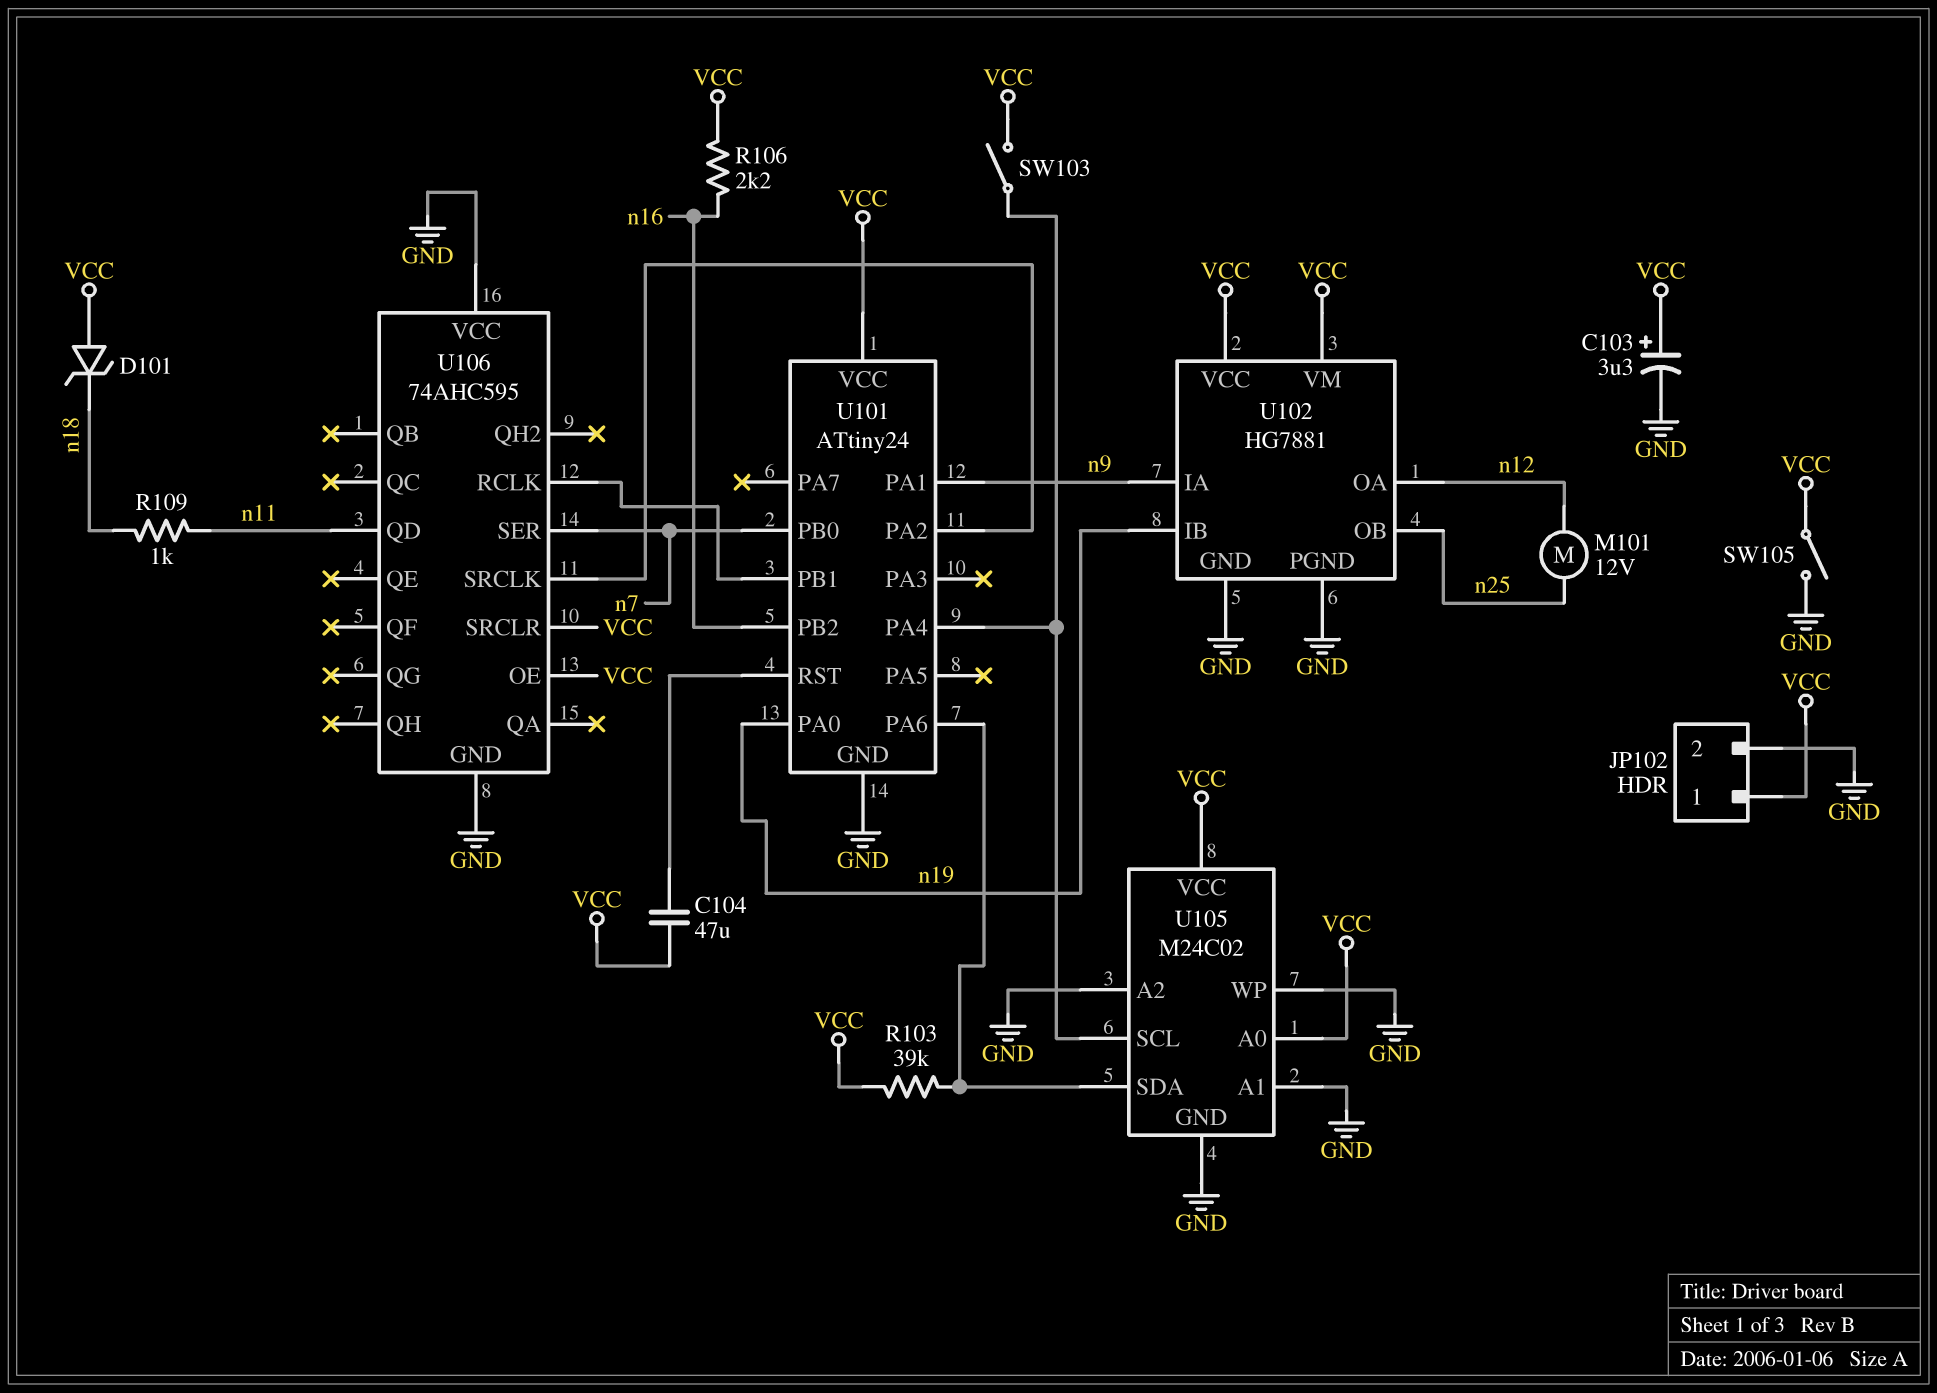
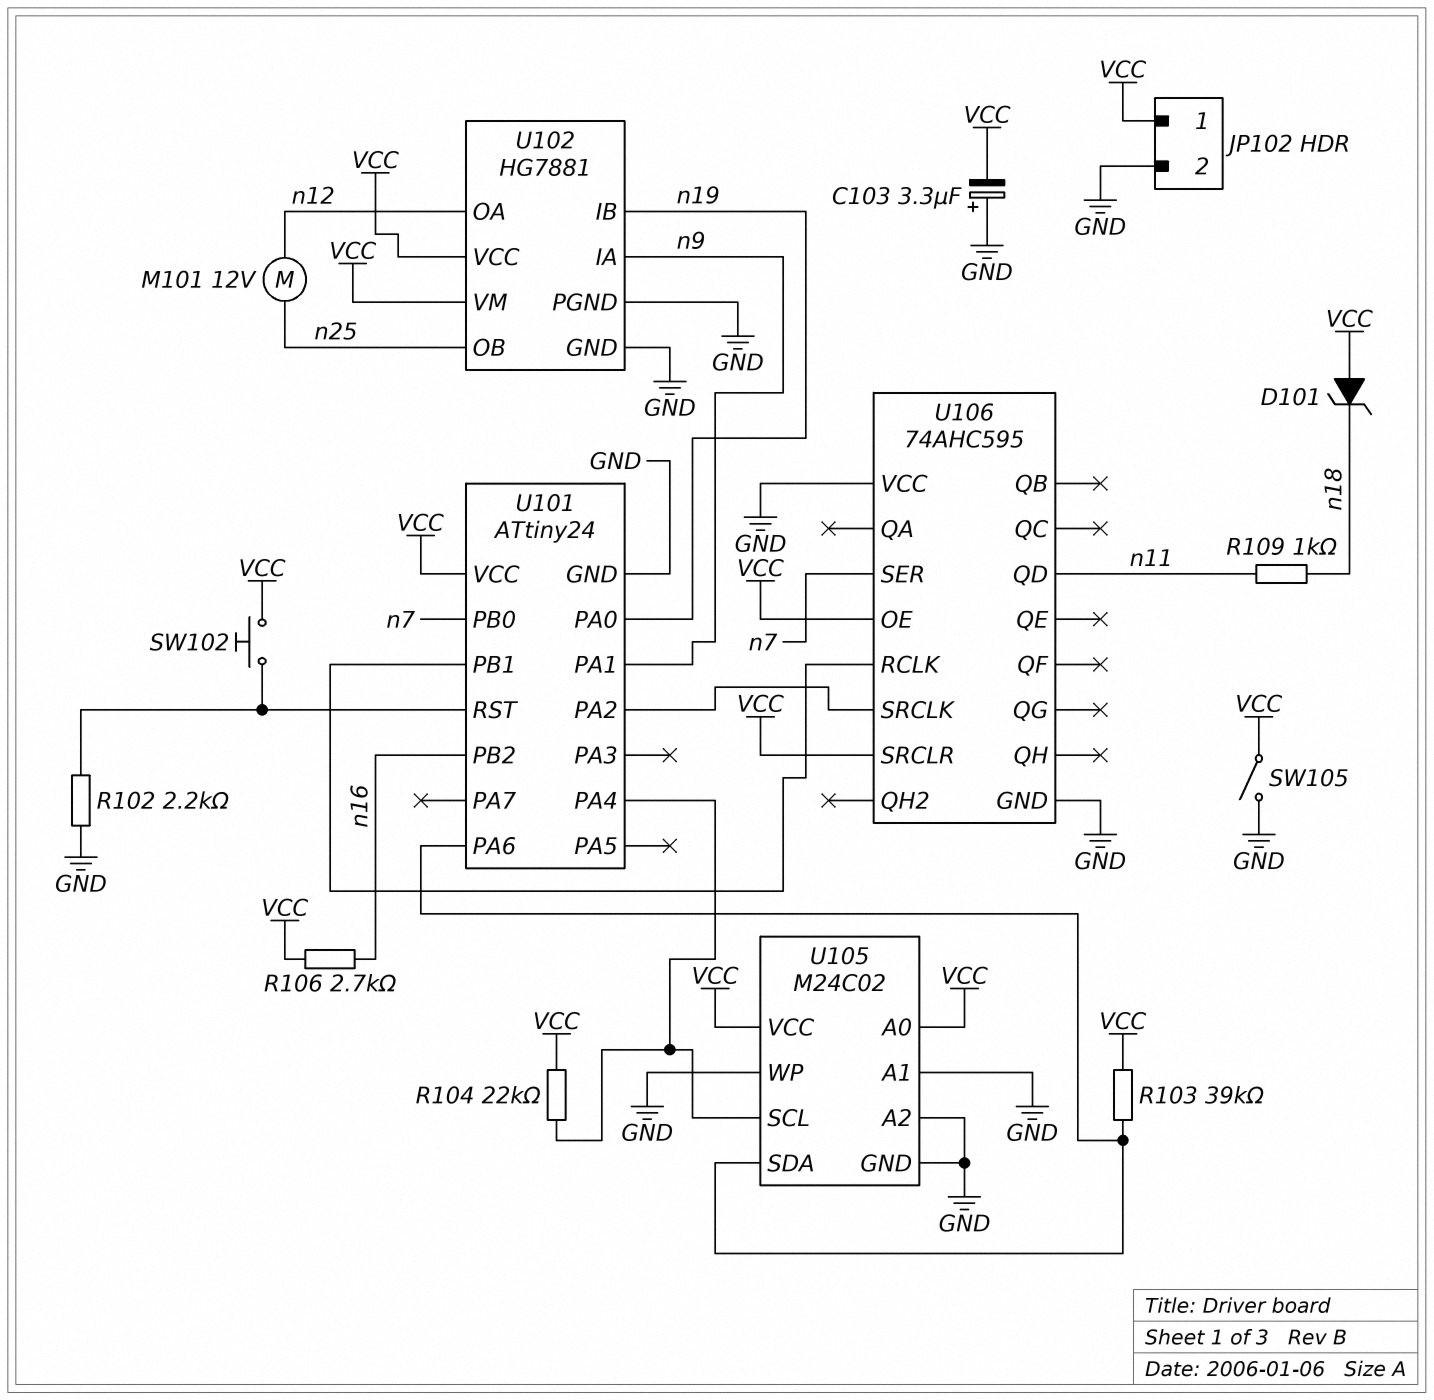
C103: 3.3uF (plus VCC, minus GND) -> 3.3uF (plus GND, minus VCC)
C104: 47uF (U101/RST, VCC) -> none
R102: none -> 2.2k (GND, U101/RST)
R104: none -> 22k (U101/PA4, VCC)
R106: 2.2k (VCC, n16) -> 2.7k (VCC, n16)
SW102: none -> button (U101/RST, VCC)
SW103: switch (U101/PA4, VCC) -> none

